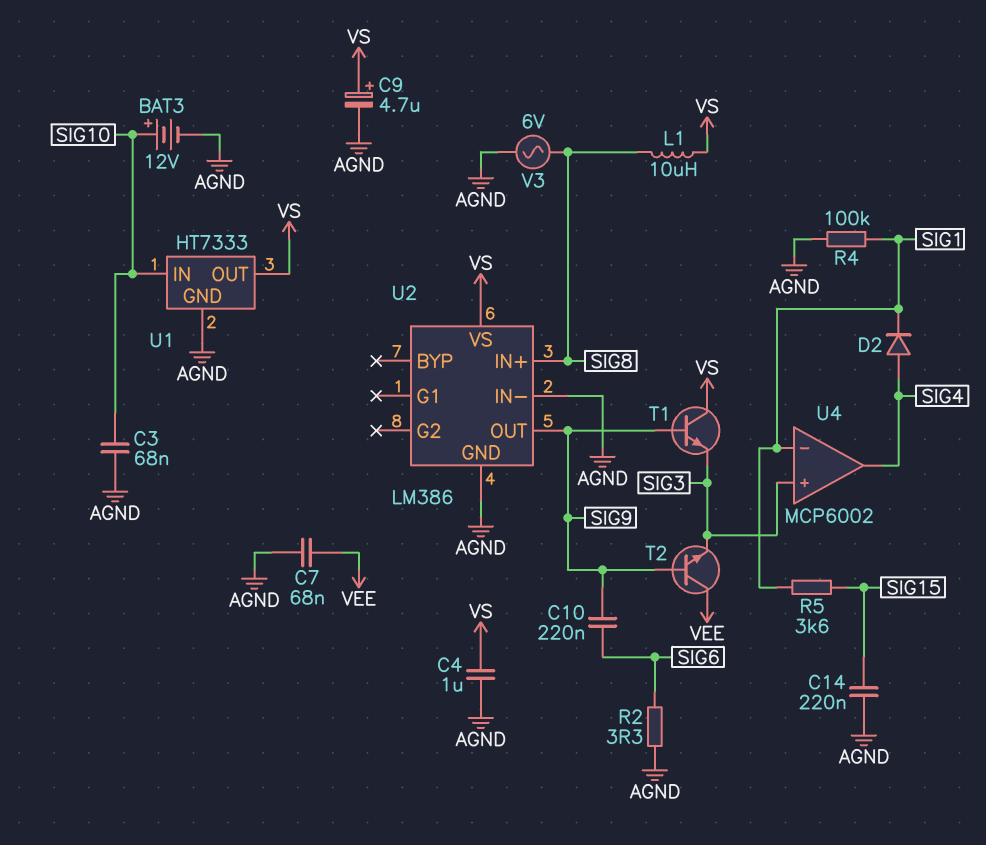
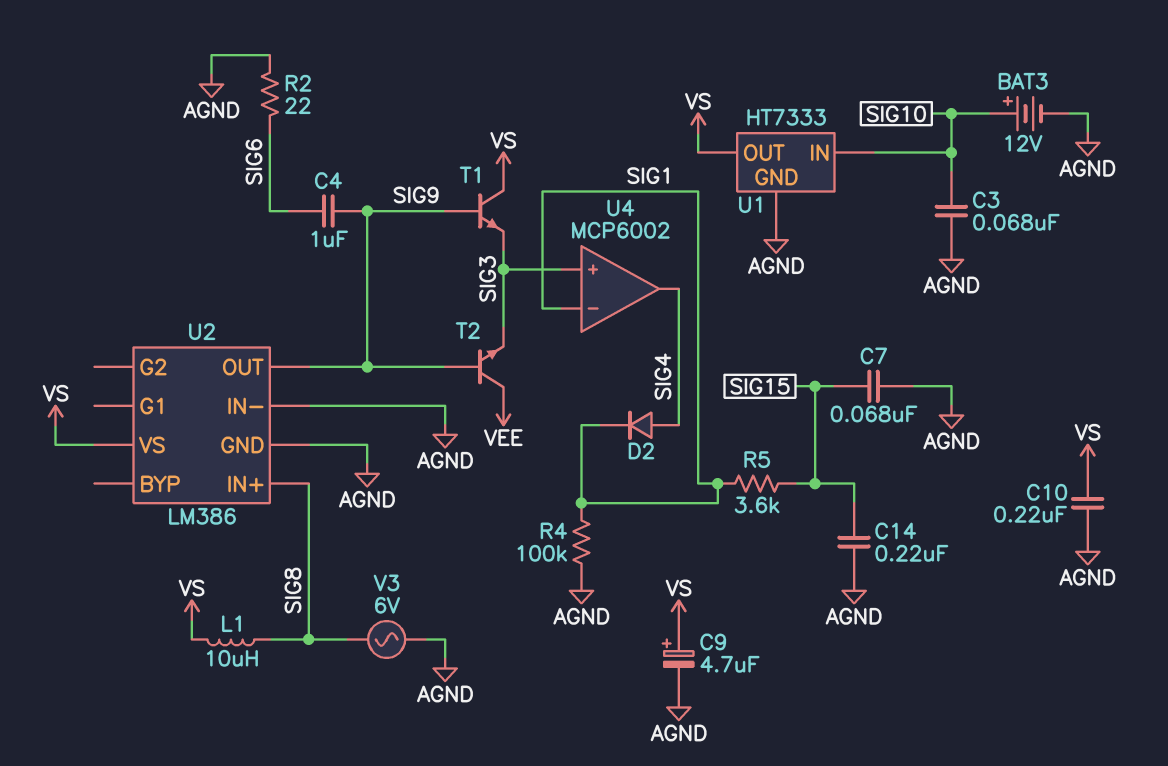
C4: 1uF (AGND, VS) -> 1uF (SIG6, SIG9)
C7: 68nF (AGND, VEE) -> 68nF (AGND, SIG15)
C10: 220nF (SIG6, SIG9) -> 220nF (AGND, VS)
R2: 3.3 (AGND, SIG6) -> 22 (AGND, SIG6)

